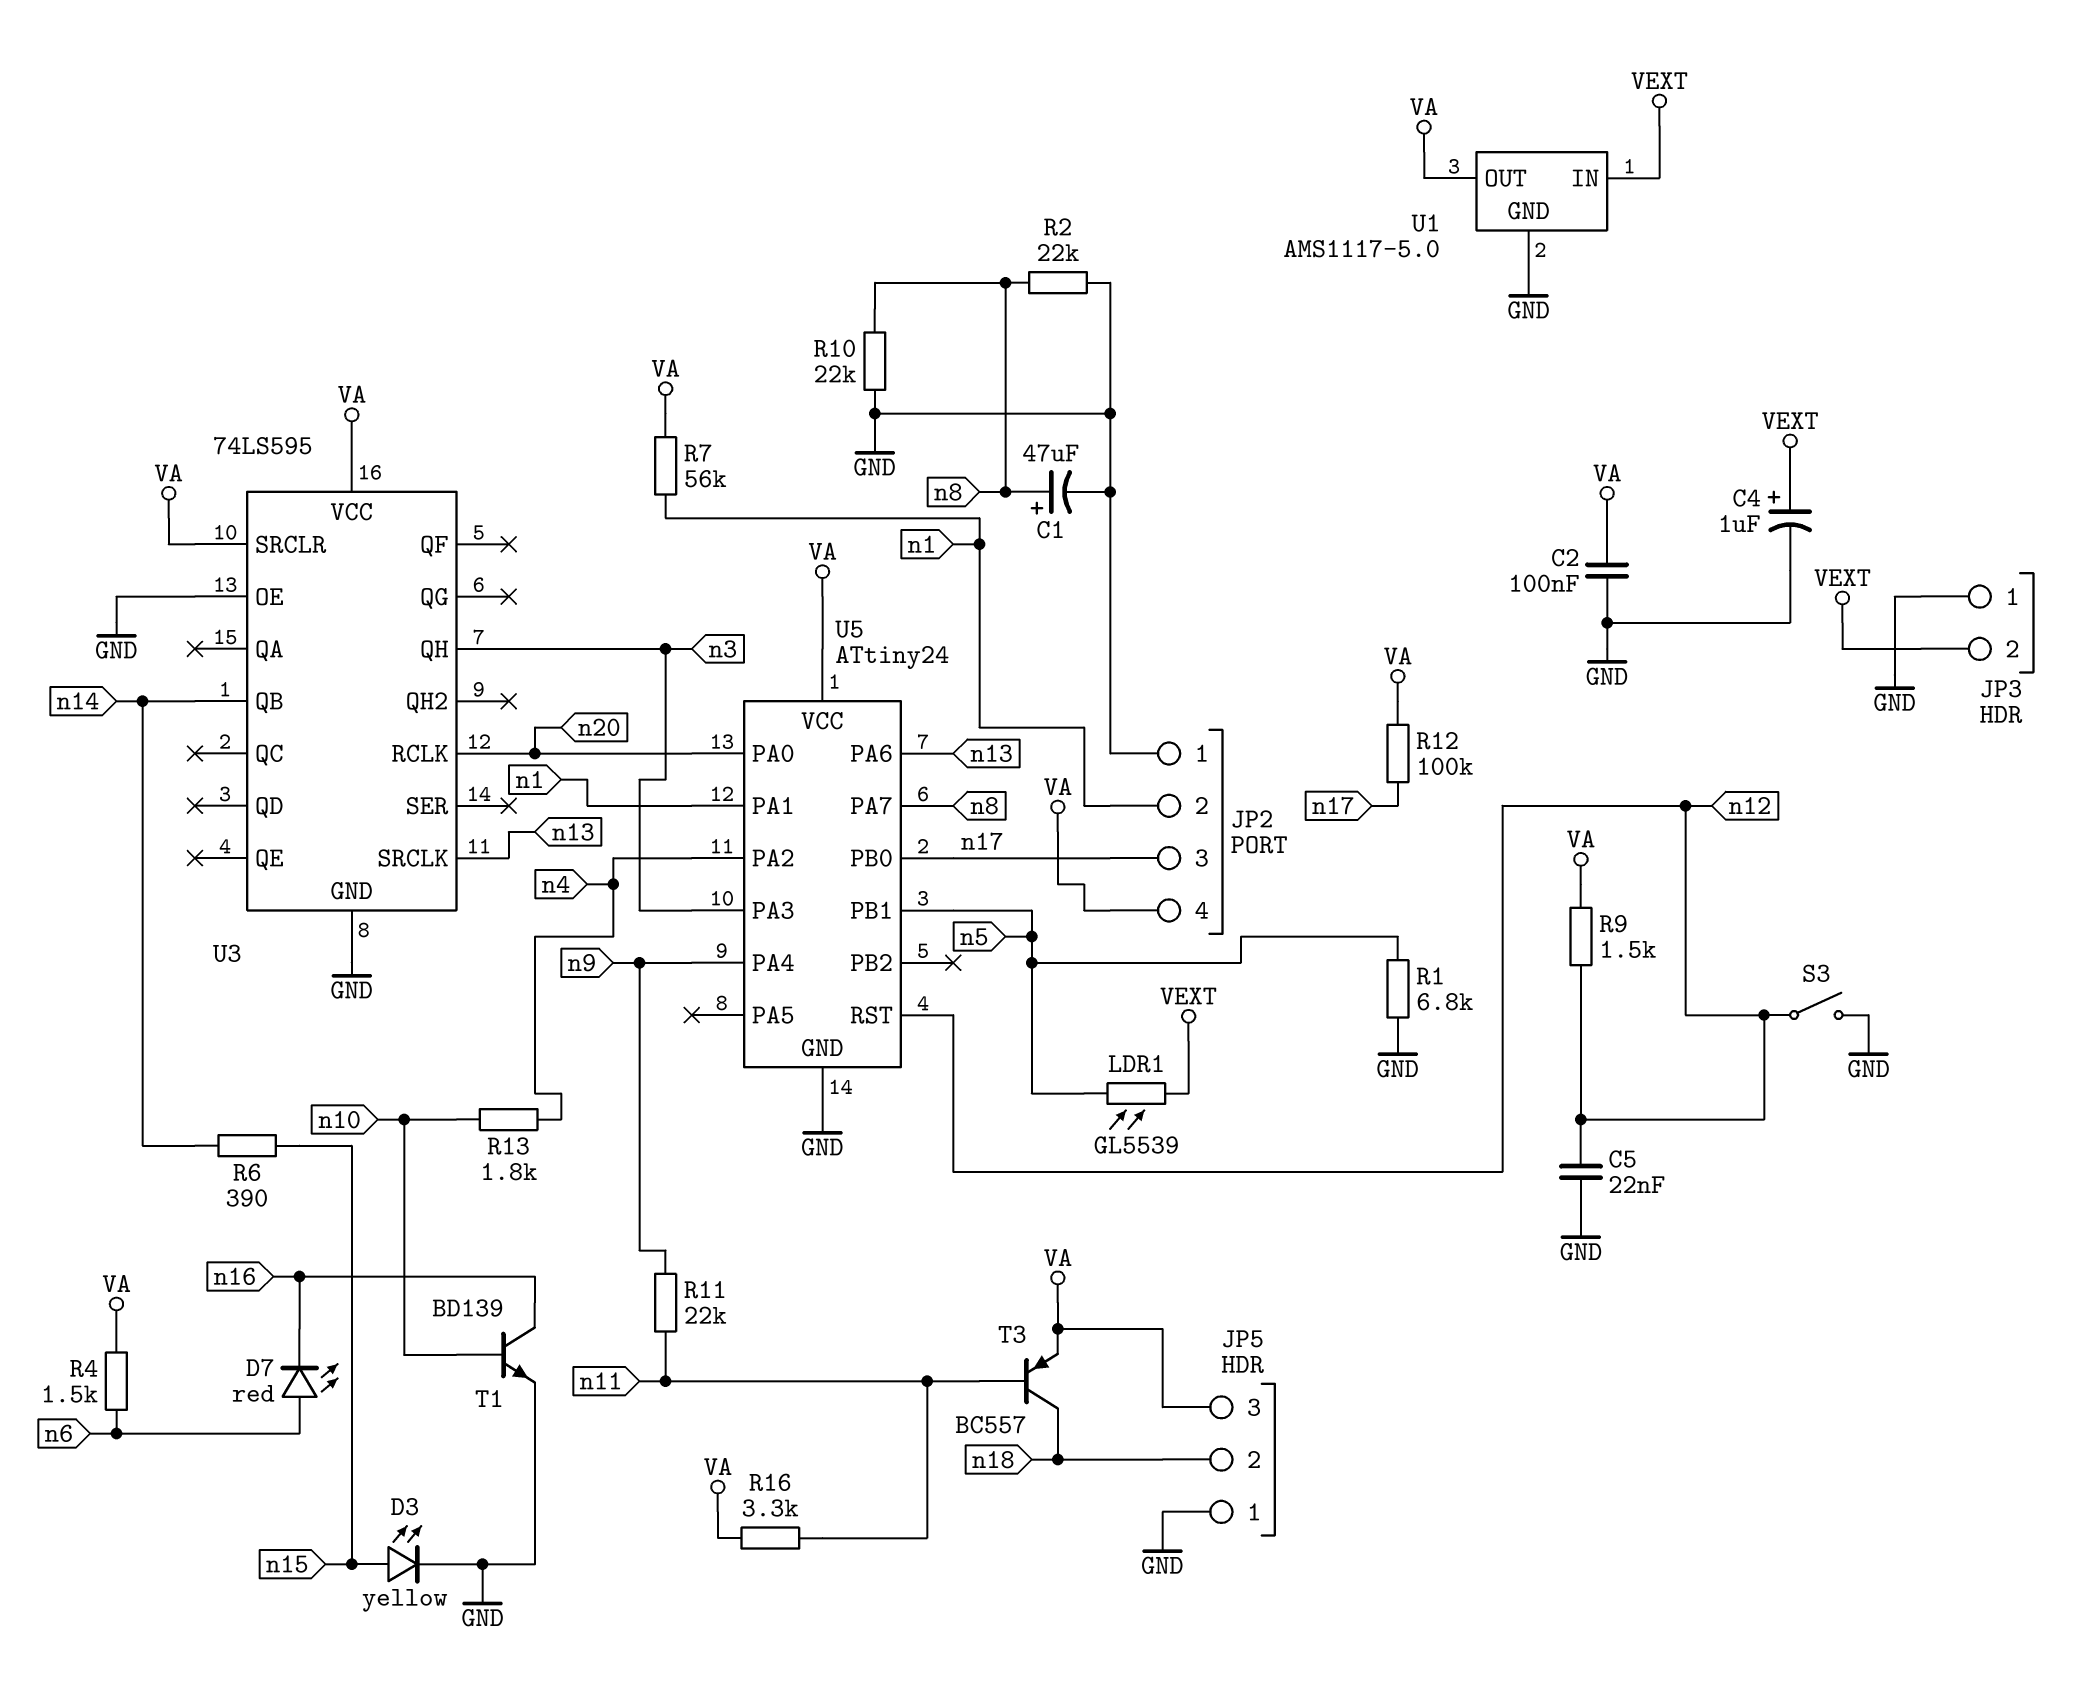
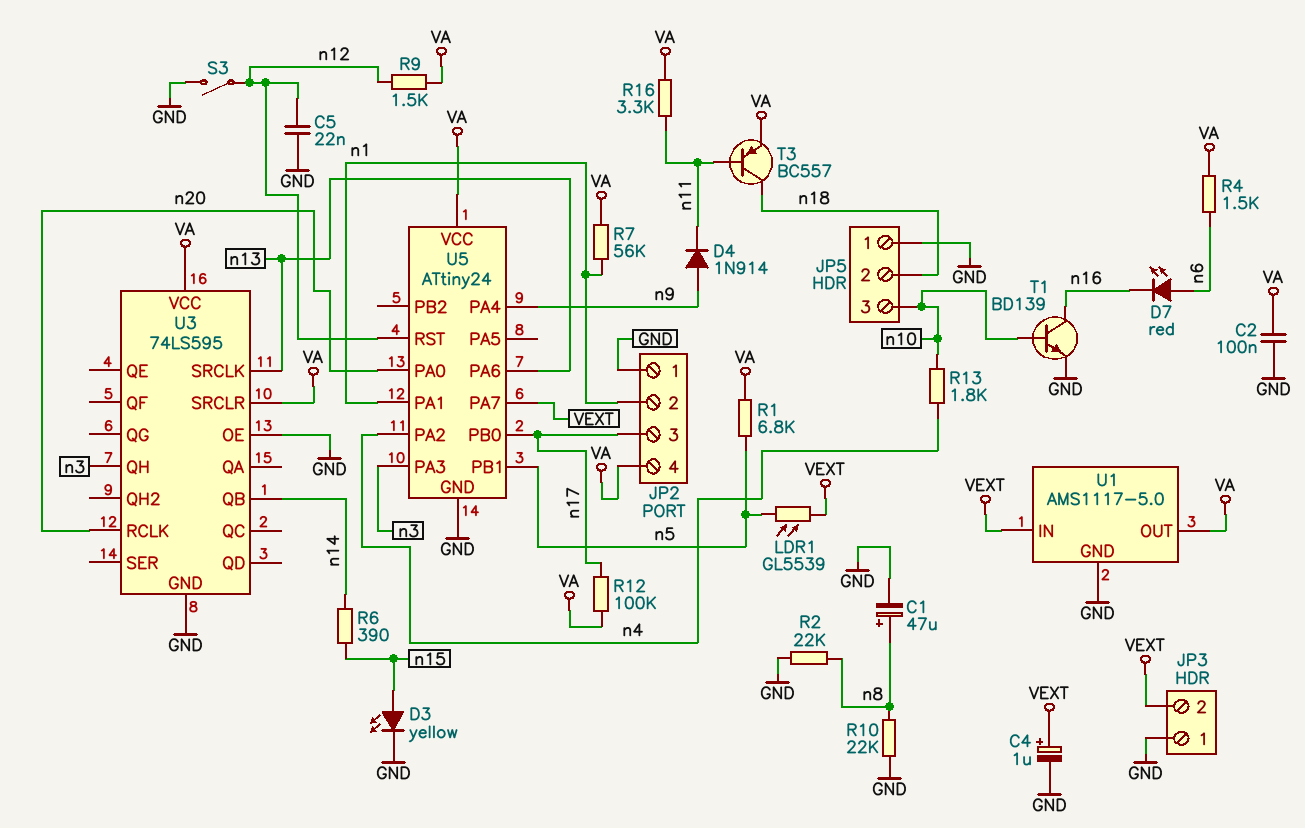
D4: none -> diode 1N914 (A n9, K n11)
JP5 pin 3: VA -> n10
R1: 6.8k (GND, n5) -> 6.8k (VA, n5)
R11: 22k (n9, n11) -> none
U5 pin PA7: n8 -> VEXT

